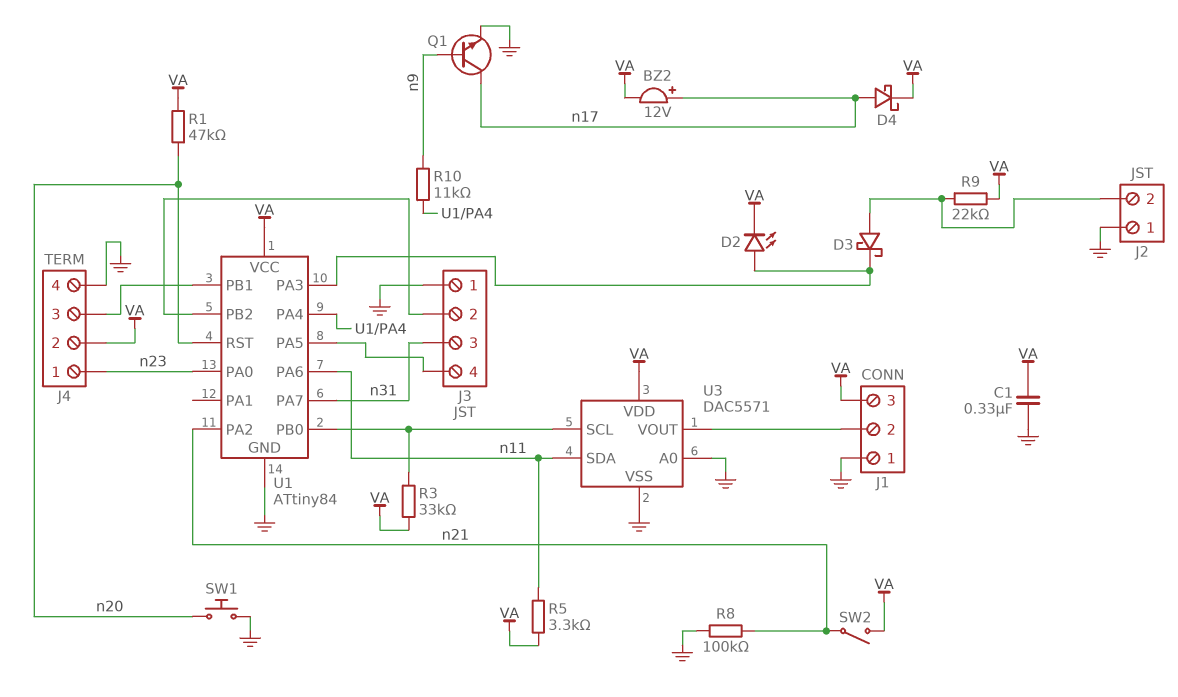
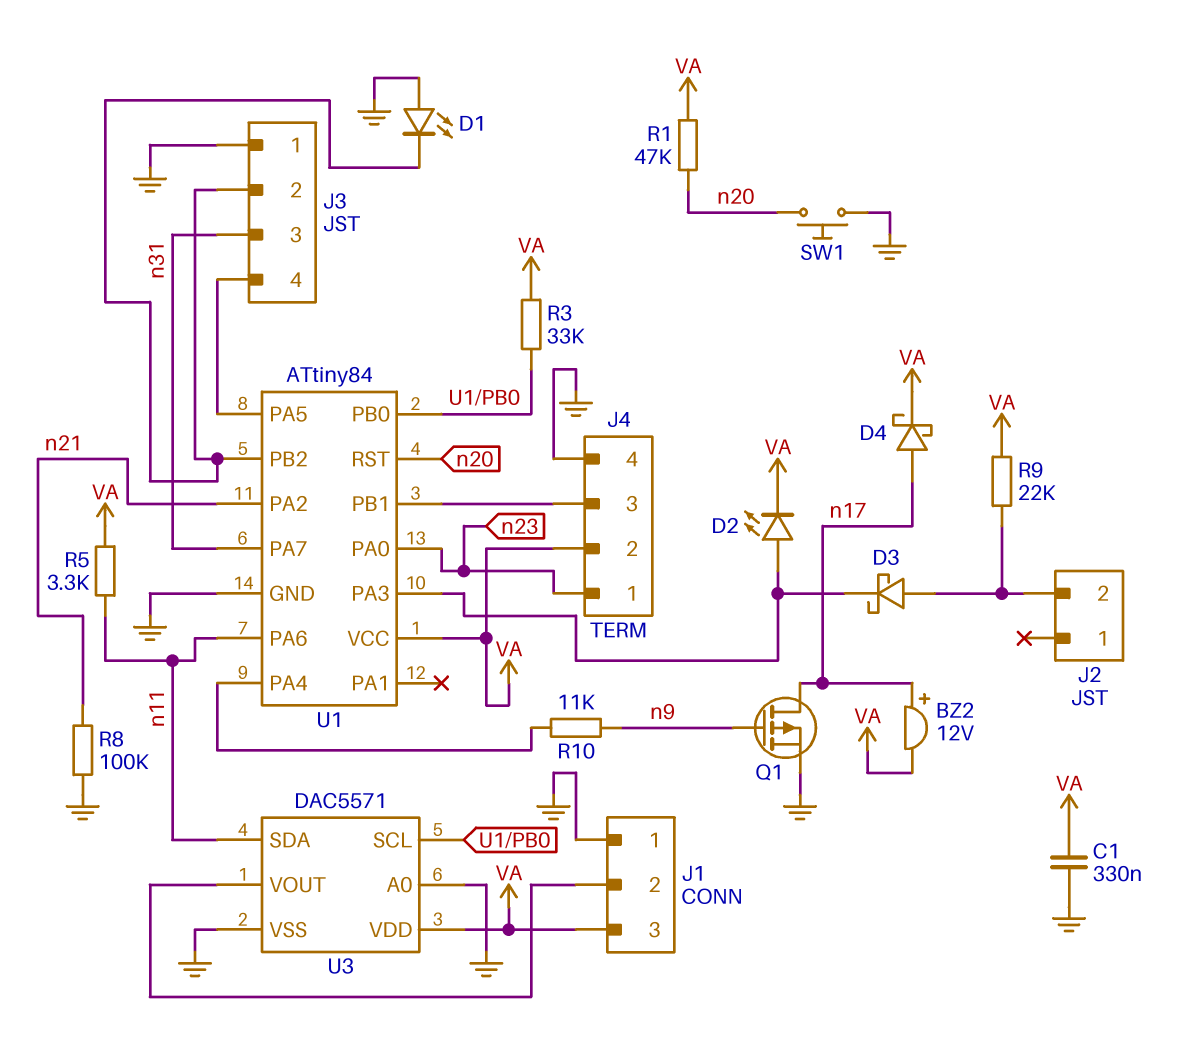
D1: none -> LED (A GND, K J3/2)
J2 pin 1: GND -> none
Q1: NPN (B n9, C n17, E GND) -> PMOS (G n9, D n17, S GND)
SW2: switch (VA, n21) -> none

